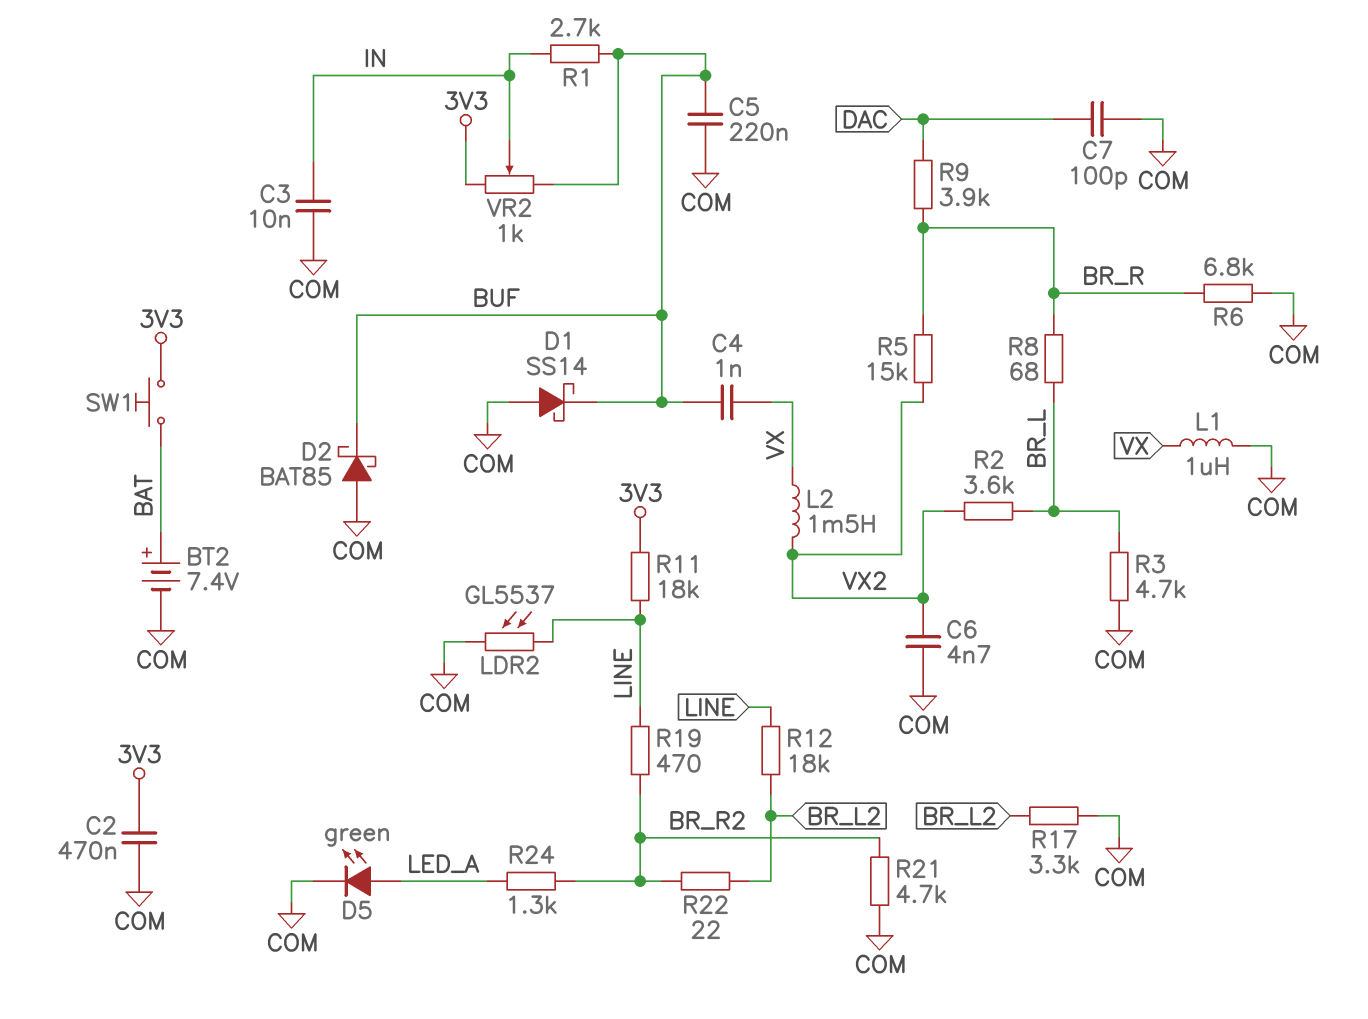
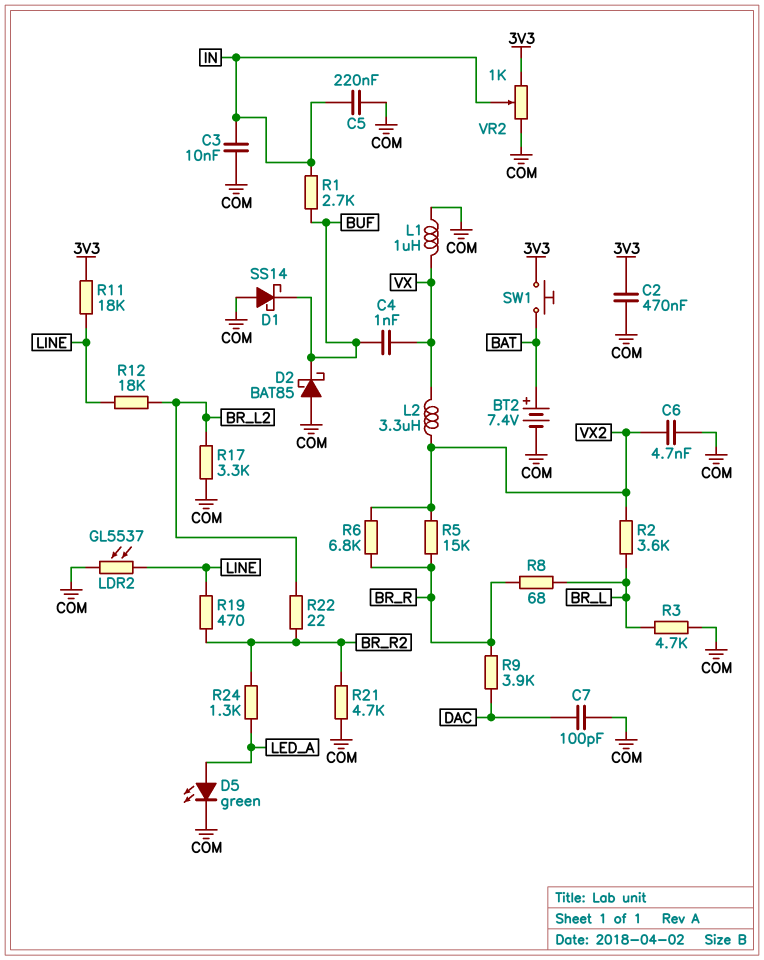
C5: 220nF (BUF, COM) -> 220nF (COM, IN)
L2: 1.5mH (VX, VX2) -> 3.3uH (VX, VX2)
R6: 6.8k (BR_R, COM) -> 6.8k (BR_R, VX2)
VR2: 1k (3V3, BUF, wiper IN) -> 1k (3V3, COM, wiper IN)

